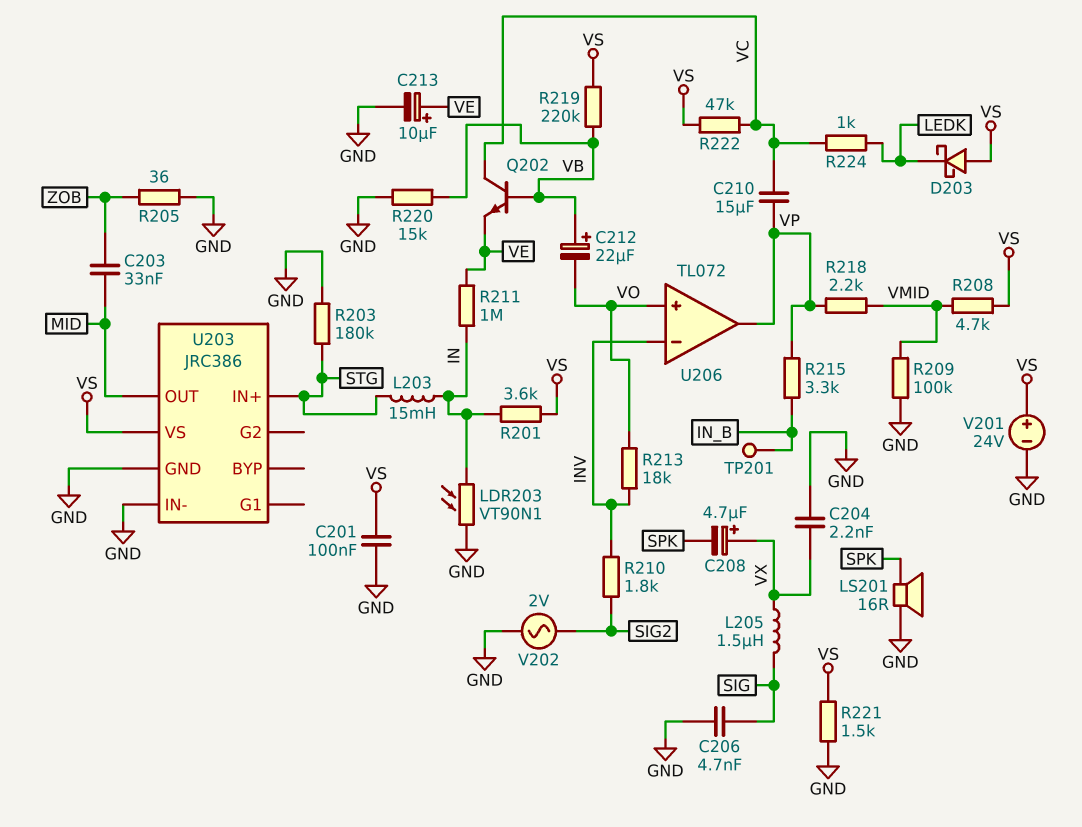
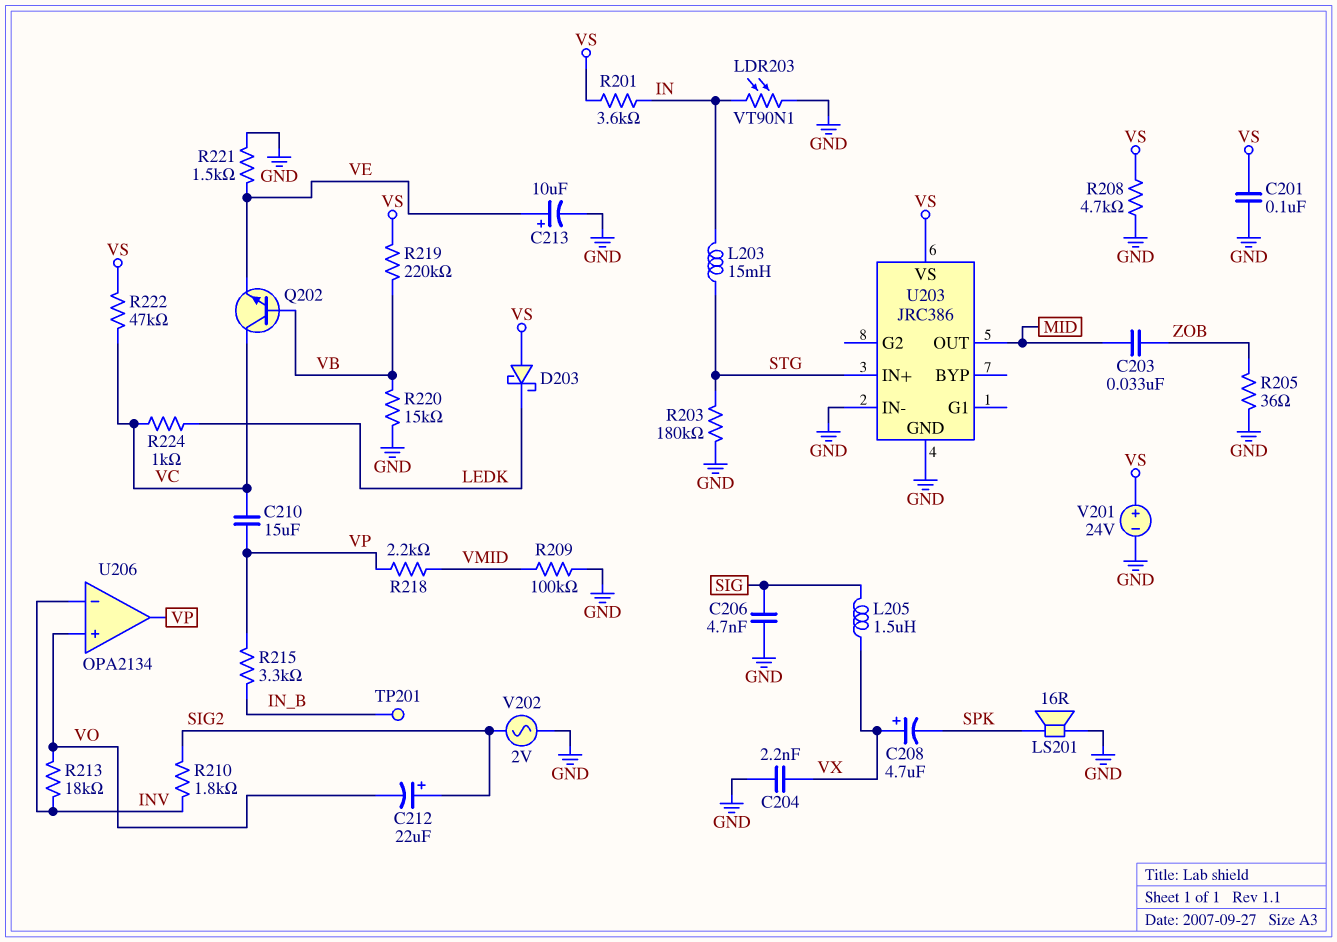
C212: 22uF (plus VB, minus VO) -> 22uF (plus SIG2, minus VO)
R208: 4.7k (VMID, VS) -> 4.7k (GND, VS)
R211: 1M (IN, VE) -> none
R221: 1.5k (GND, VS) -> 1.5k (GND, VE)
U206: TL072 -> OPA2134

